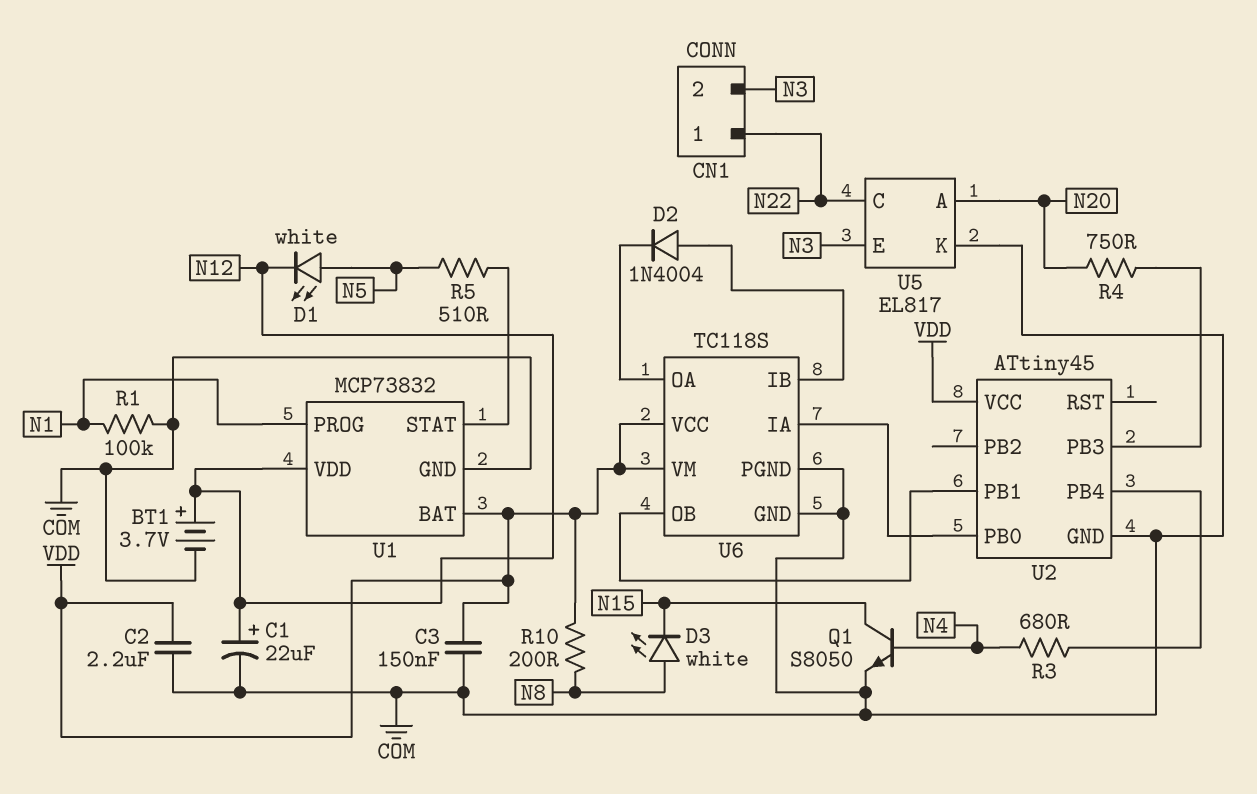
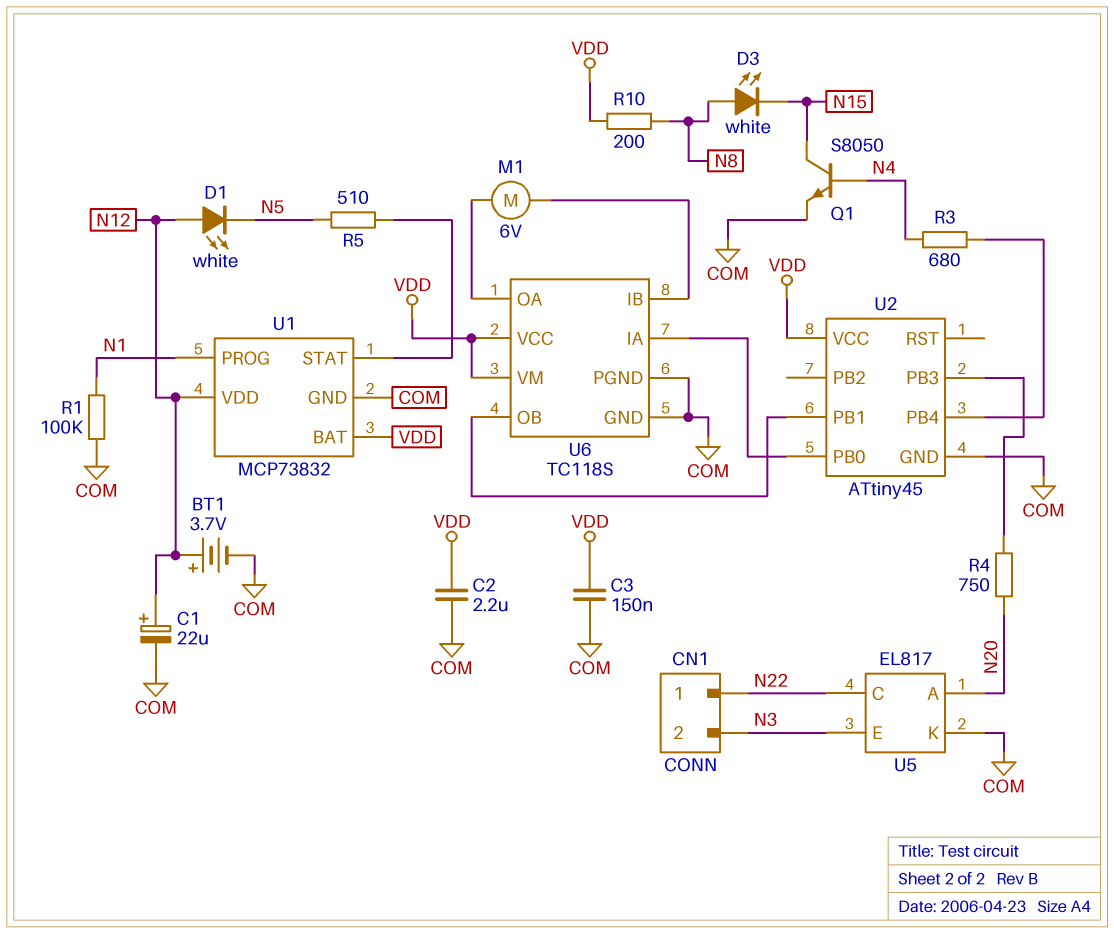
D1: LED white (A N5, K N12) -> LED white (A N12, K N5)
D2: diode 1N4004 (A U6/IB, K U6/OA) -> none
M1: none -> motor 6V (U6/IB, U6/OA)

